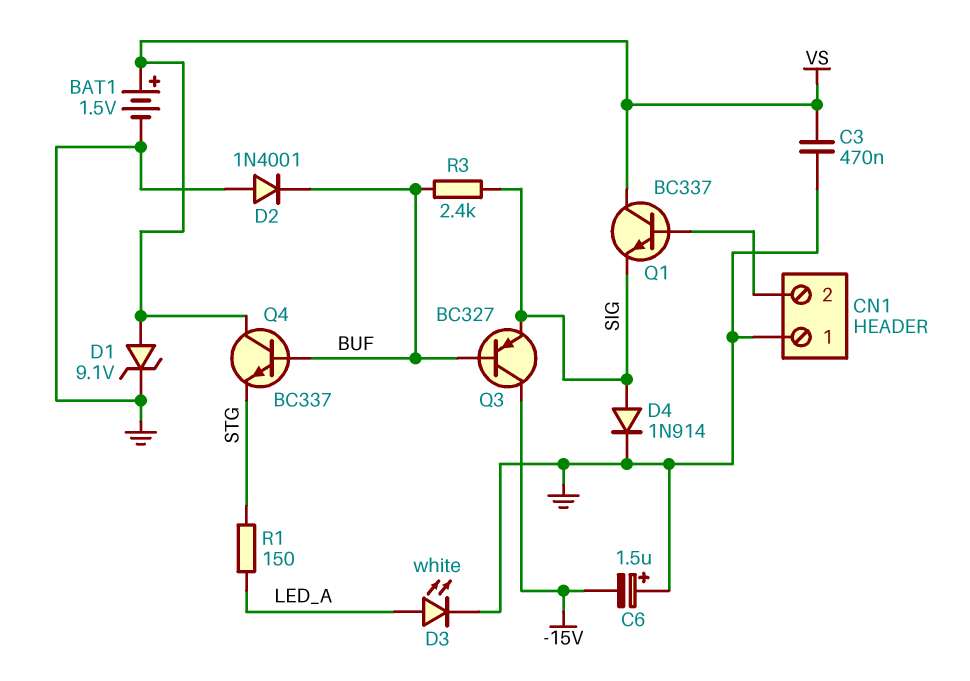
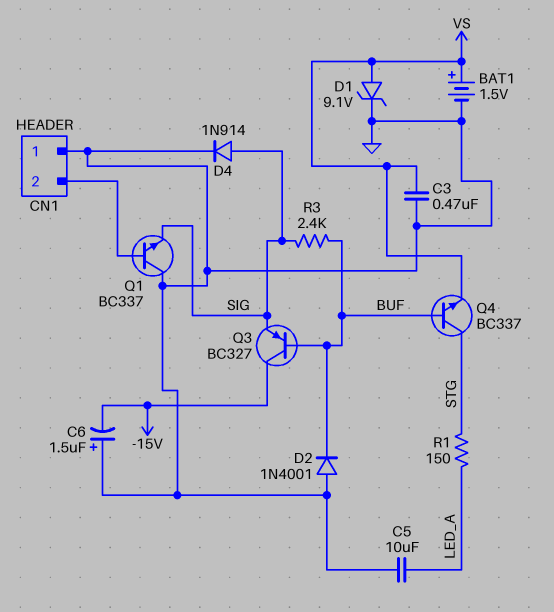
C5: none -> 10uF (GND, LED_A)
D3: LED white (A LED_A, K GND) -> none
Q1: NPN BC337 (B CN1/2, C VS, E SIG) -> NPN BC337 (B CN1/2, C GND, E SIG)
Q4: NPN BC337 (B BUF, C VS, E STG) -> NPN BC337 (B BUF, C STG, E VS)

